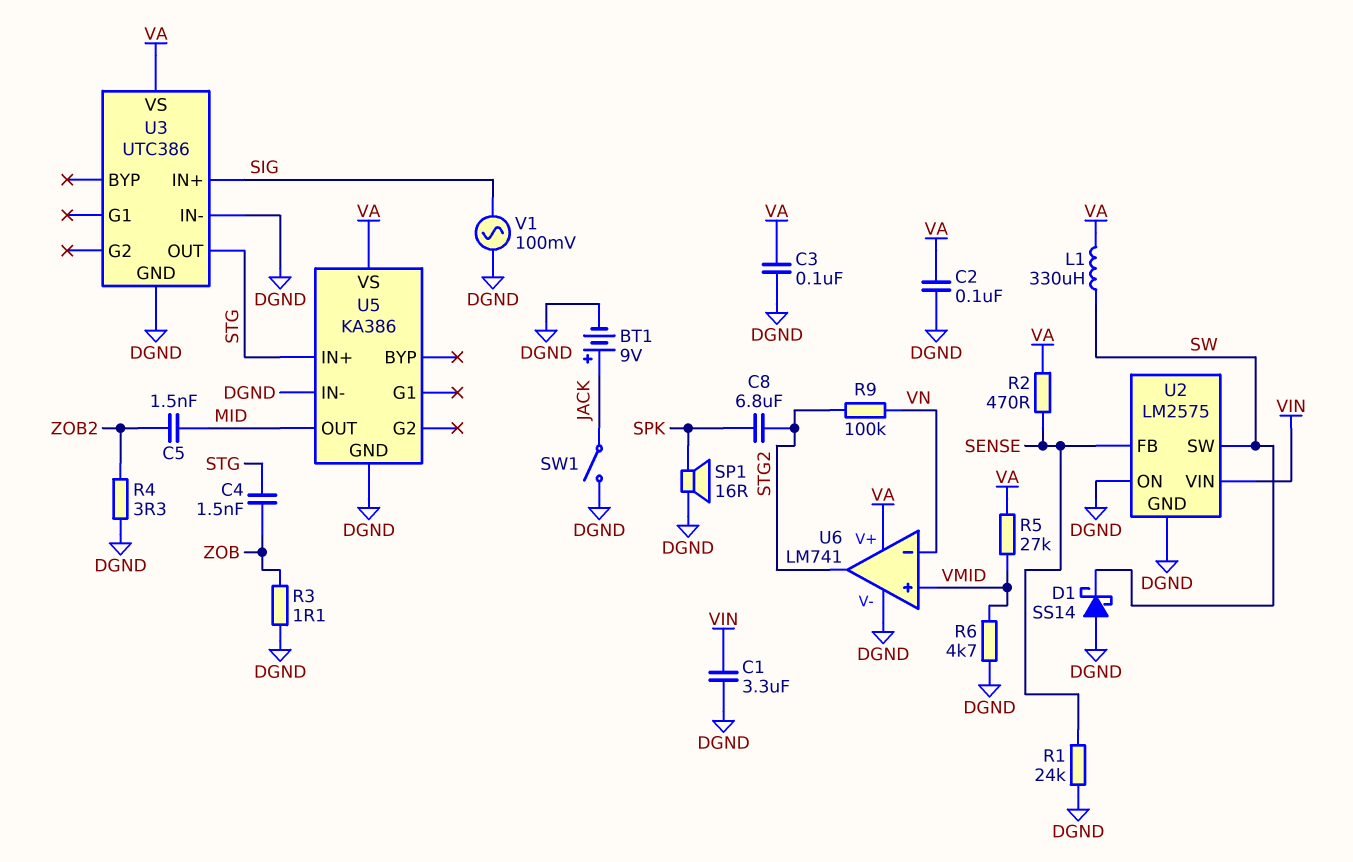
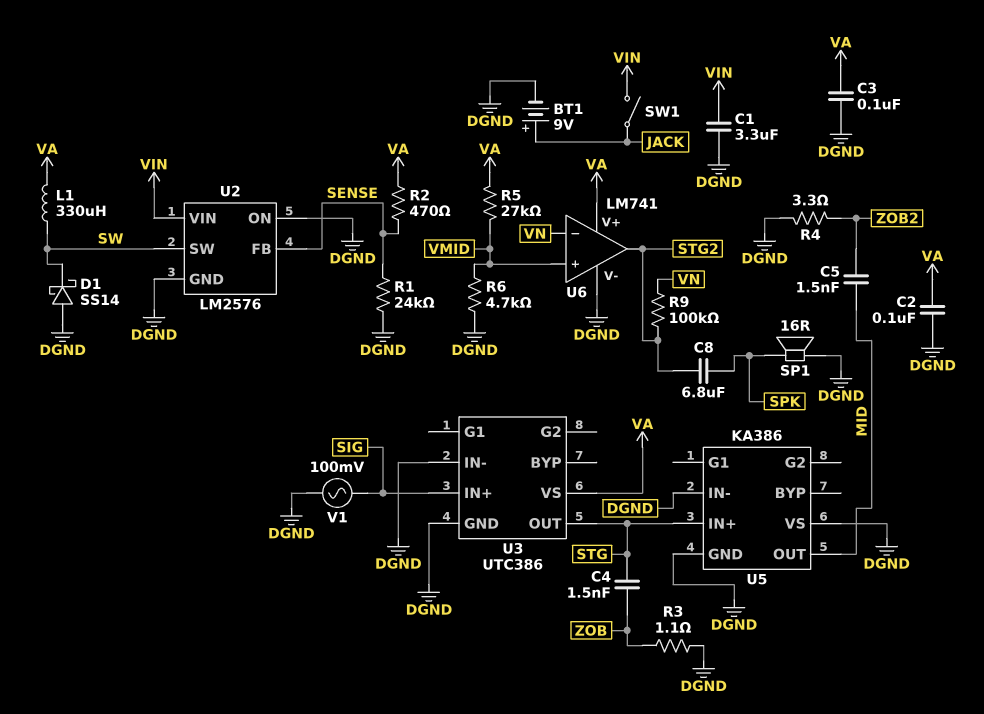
SW1: switch (DGND, JACK) -> switch (JACK, VIN)
U2: LM2575 -> LM2576
U5 pin VS: VA -> DGND

